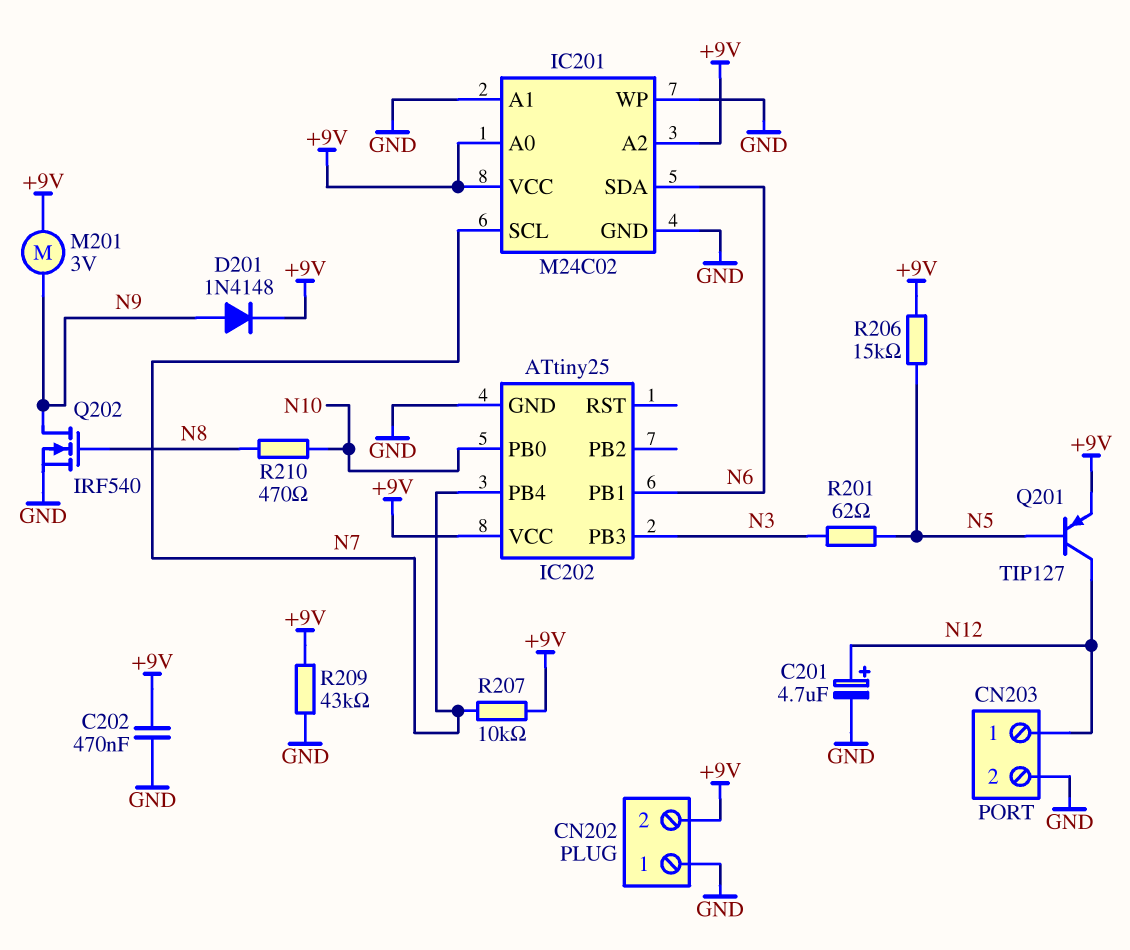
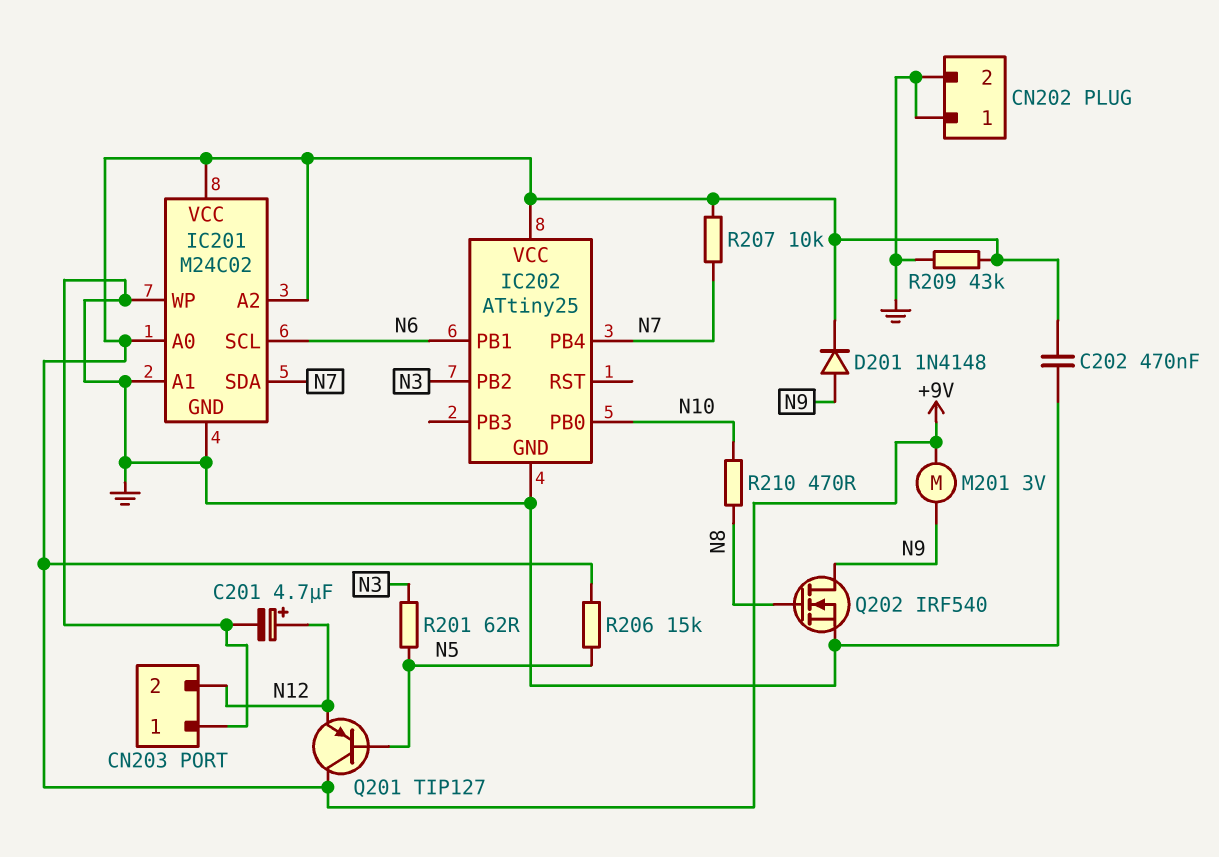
CN202 pin 2: +9V -> GND
CN203 pin 1: N12 -> GND
CN203 pin 2: GND -> N12
IC201 pin SCL: N7 -> N6
IC201 pin SDA: N6 -> N7
IC202 pin PB2: none -> N3
IC202 pin PB3: N3 -> none
Q201: PNP TIP127 (B N5, C N12, E +9V) -> PNP TIP127 (B N5, C +9V, E N12)

